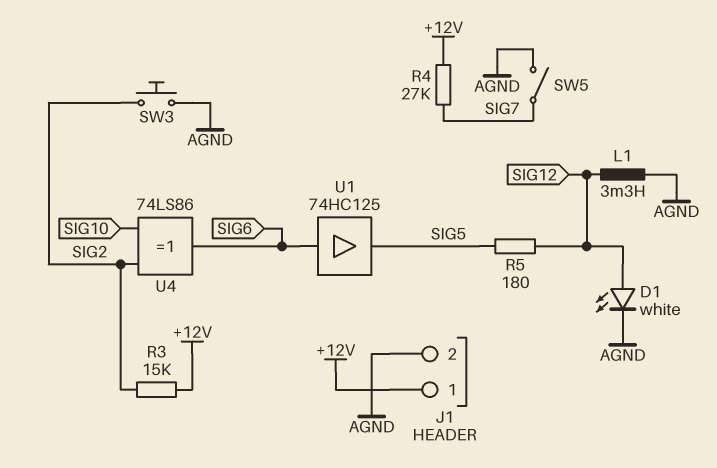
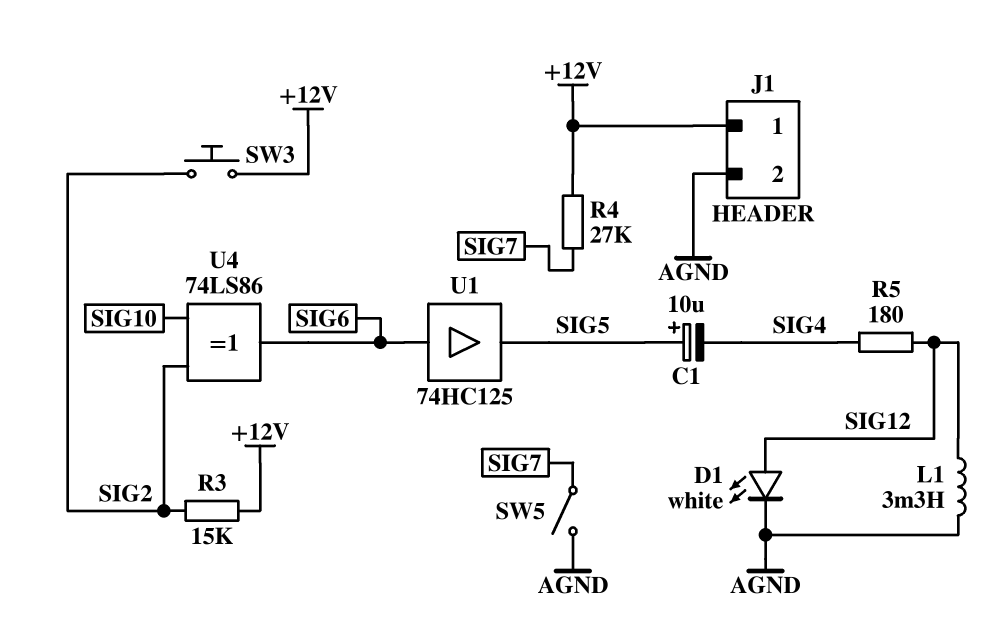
C1: none -> 10uF (plus SIG5, minus SIG4)
R5: 180 (SIG5, SIG12) -> 180 (SIG4, SIG12)
SW3: button (AGND, SIG2) -> button (+12V, SIG2)

